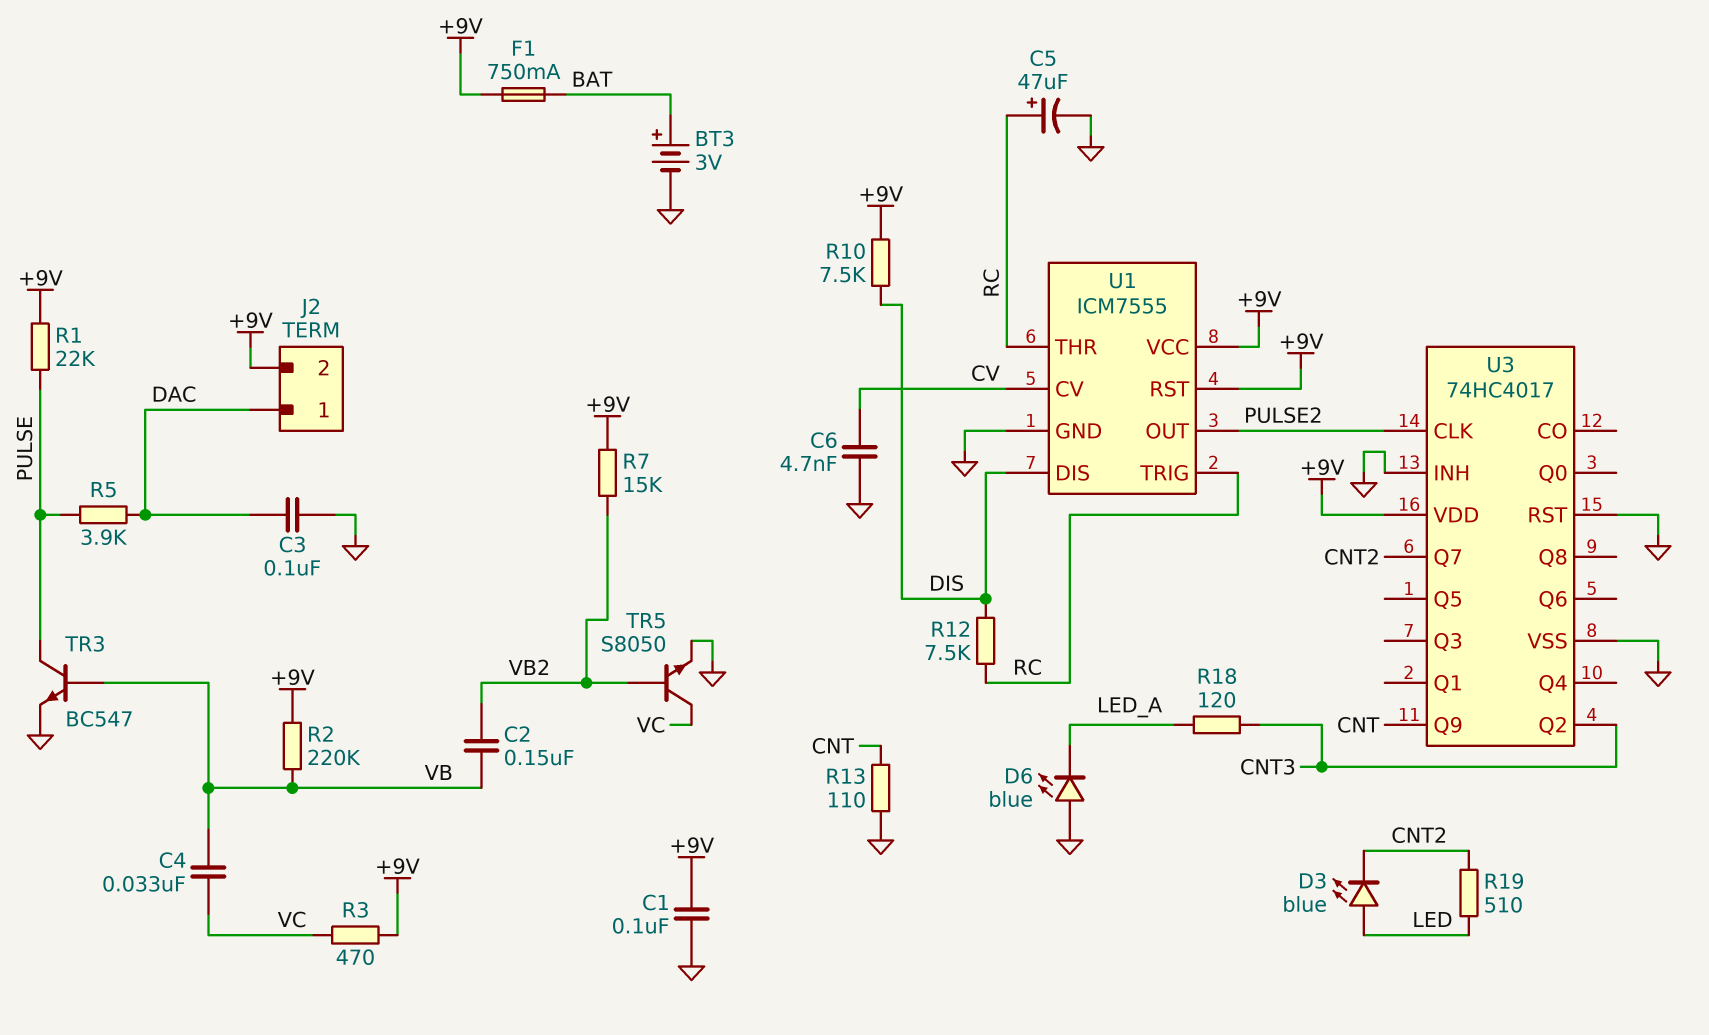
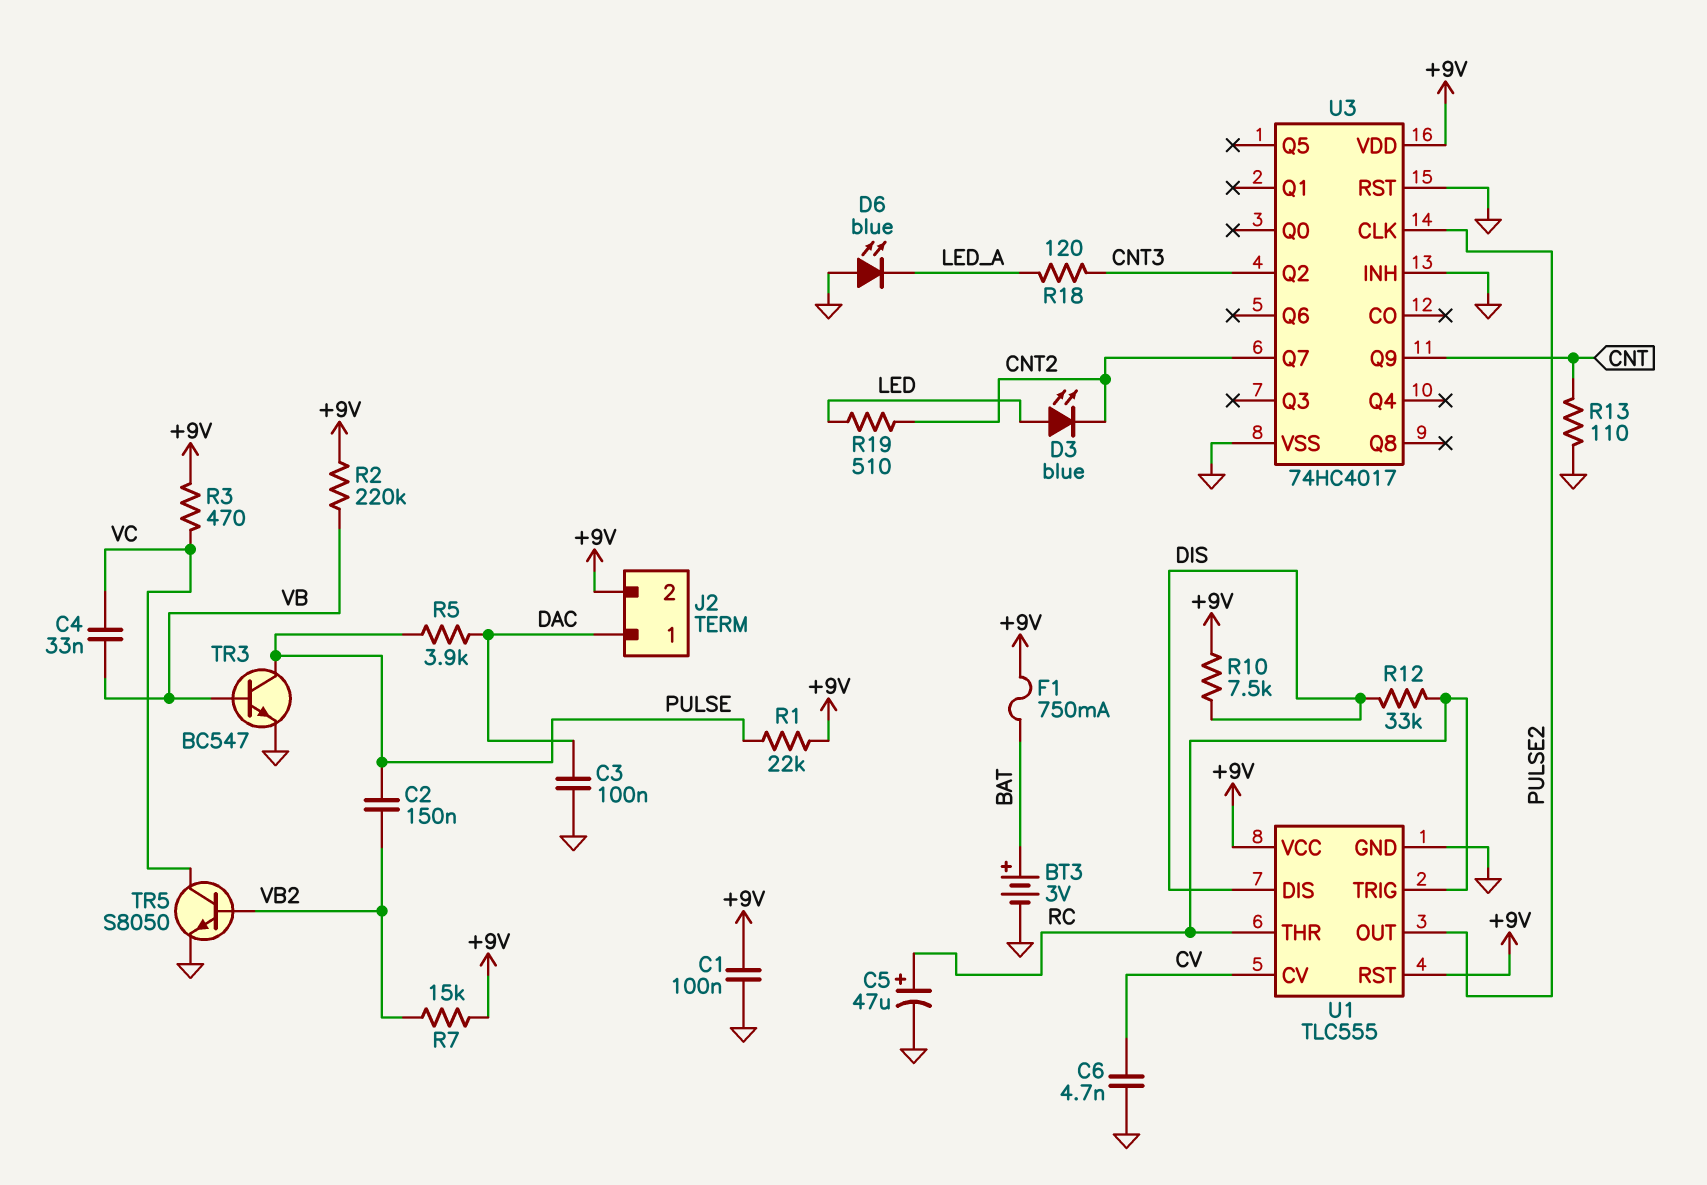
C2: 150nF (VB, VB2) -> 150nF (PULSE, VB2)
R12: 7.5k (DIS, RC) -> 33k (DIS, RC)
U1: ICM7555 -> TLC555

